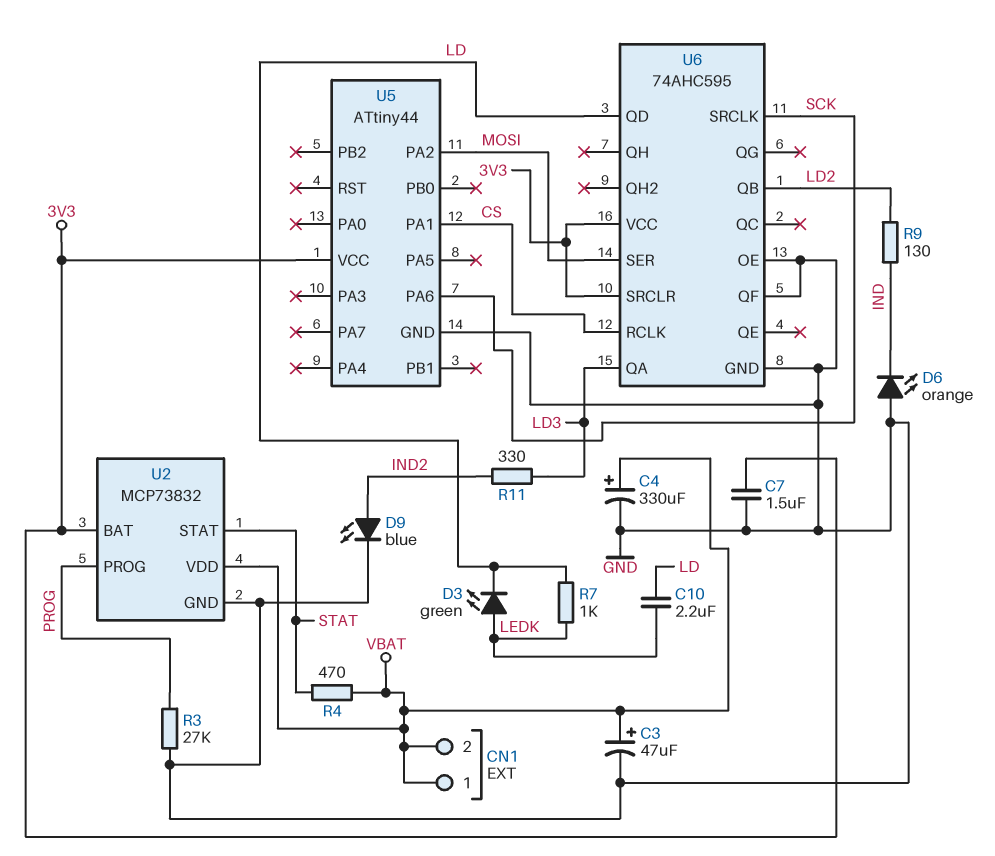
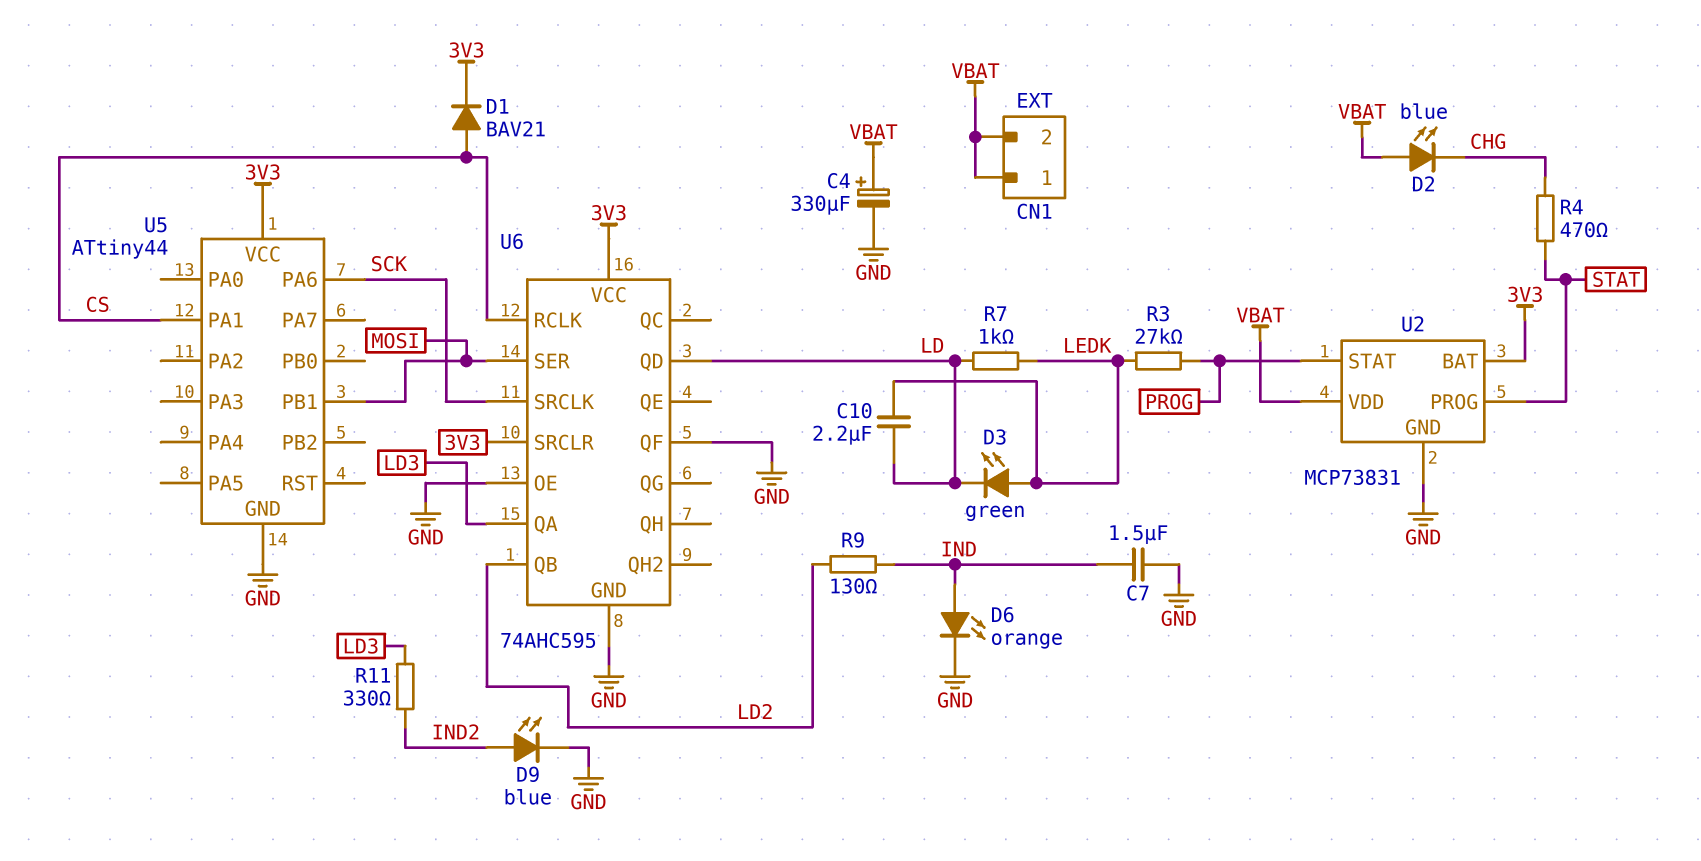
C3: 47uF (plus VBAT, minus GND) -> none
C7: 1.5uF (3V3, GND) -> 1.5uF (GND, IND)
D1: none -> diode BAV21 (A CS, K 3V3)
D2: none -> LED blue (A VBAT, K CHG)
D6: LED orange (A GND, K IND) -> LED orange (A IND, K GND)
R3: 27k (GND, PROG) -> 27k (LEDK, PROG)
R4: 470 (STAT, VBAT) -> 470 (CHG, STAT)
U2: MCP73832 -> MCP73831
U2 pin PROG: PROG -> STAT
U2 pin STAT: STAT -> PROG
U5 pin PA2: MOSI -> none
U5 pin PB1: none -> MOSI

